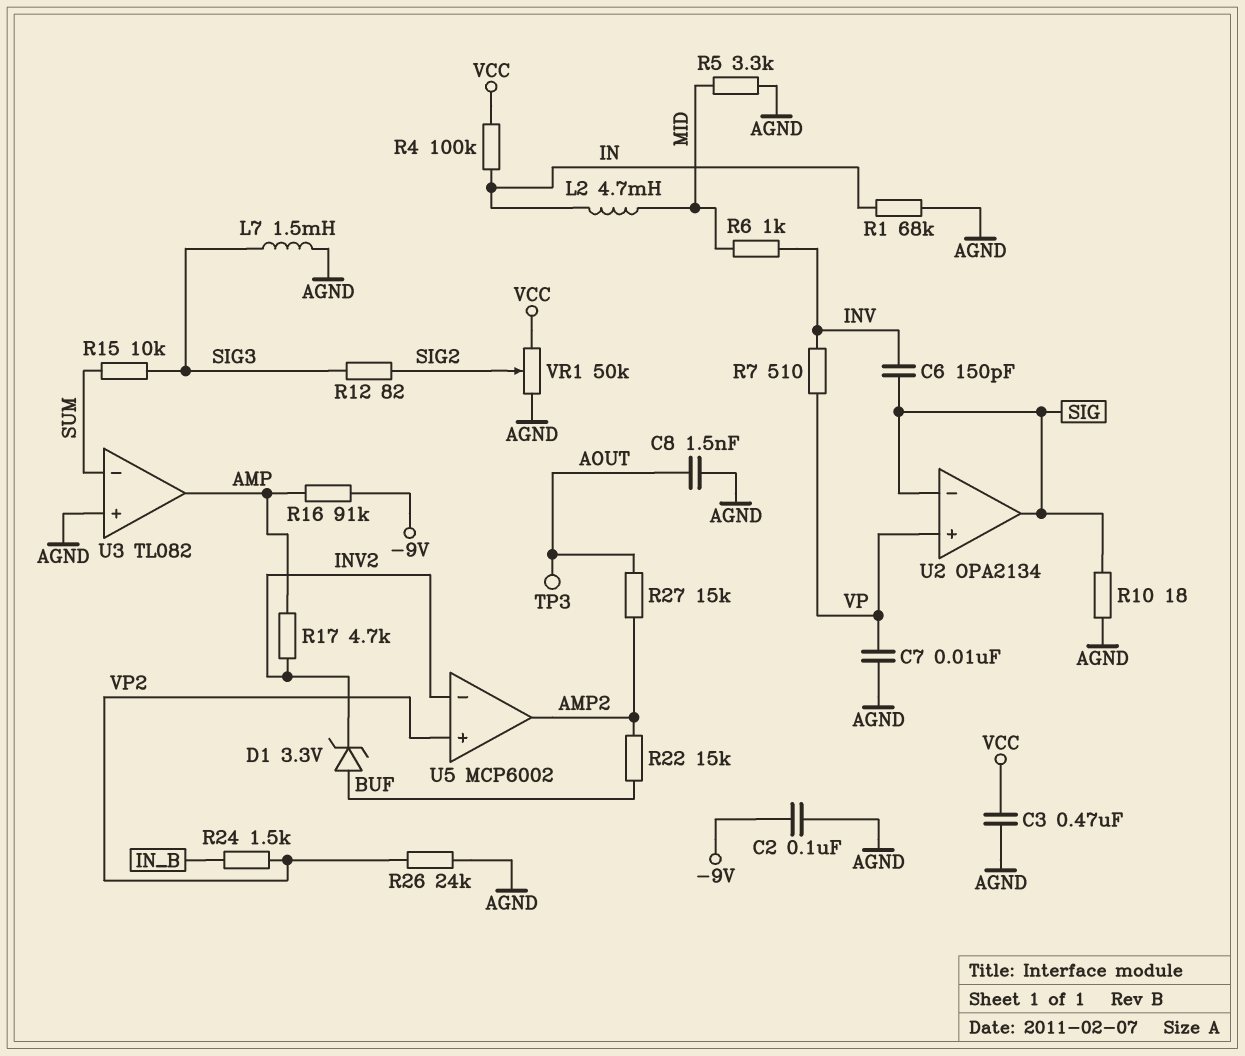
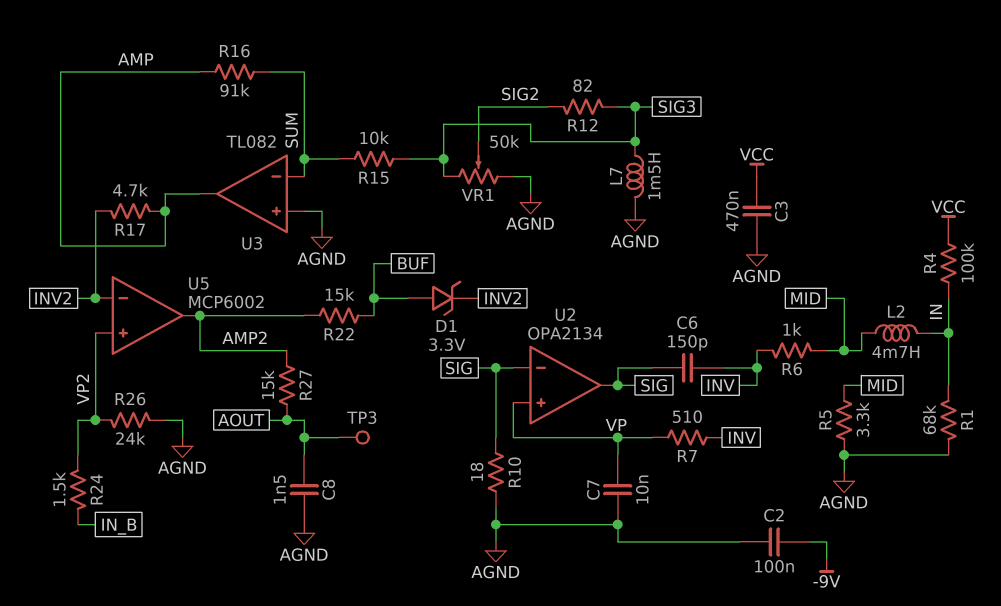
R16: 91k (-9V, AMP) -> 91k (AMP, SUM)
VR1: 50k (AGND, VCC, wiper SIG2) -> 50k (AGND, SIG3, wiper SIG2)

